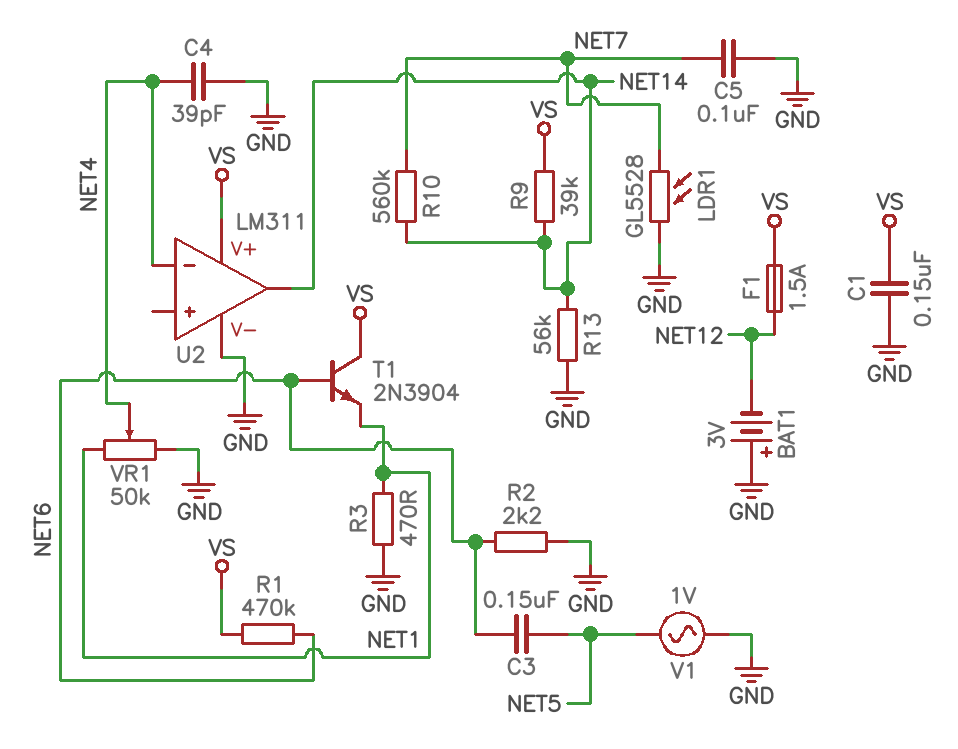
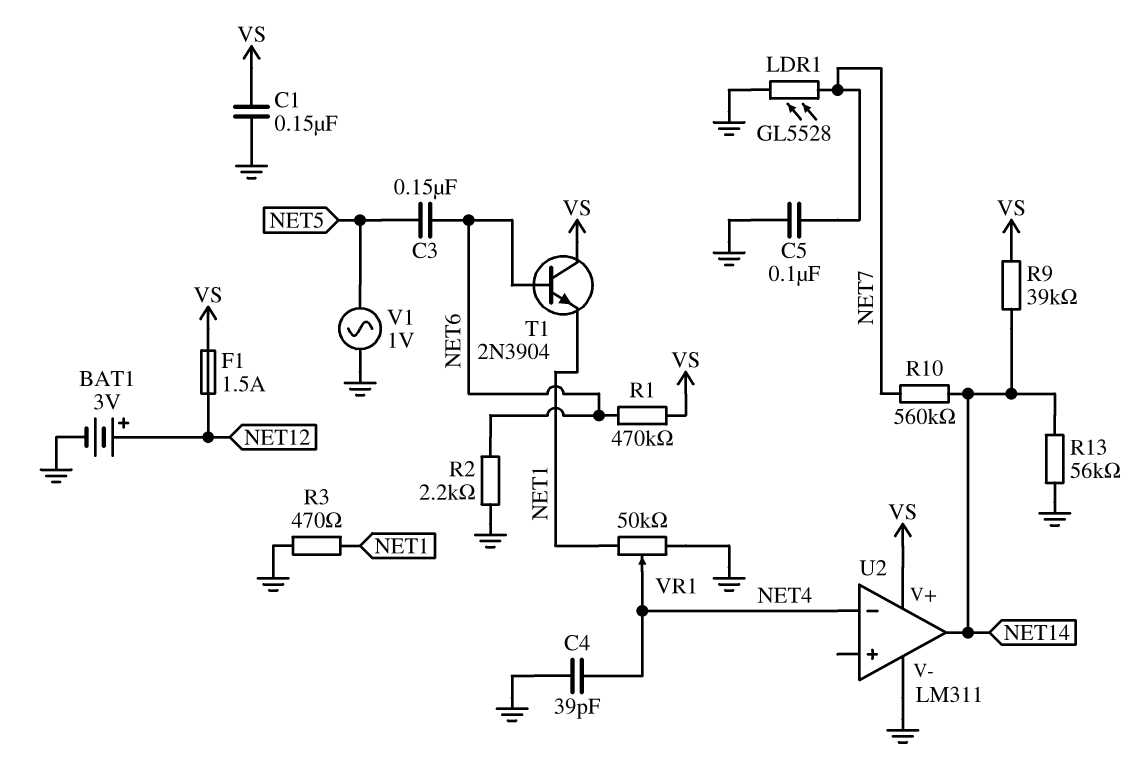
BAT1: 3V (plus GND, minus NET12) -> 3V (plus NET12, minus GND)

